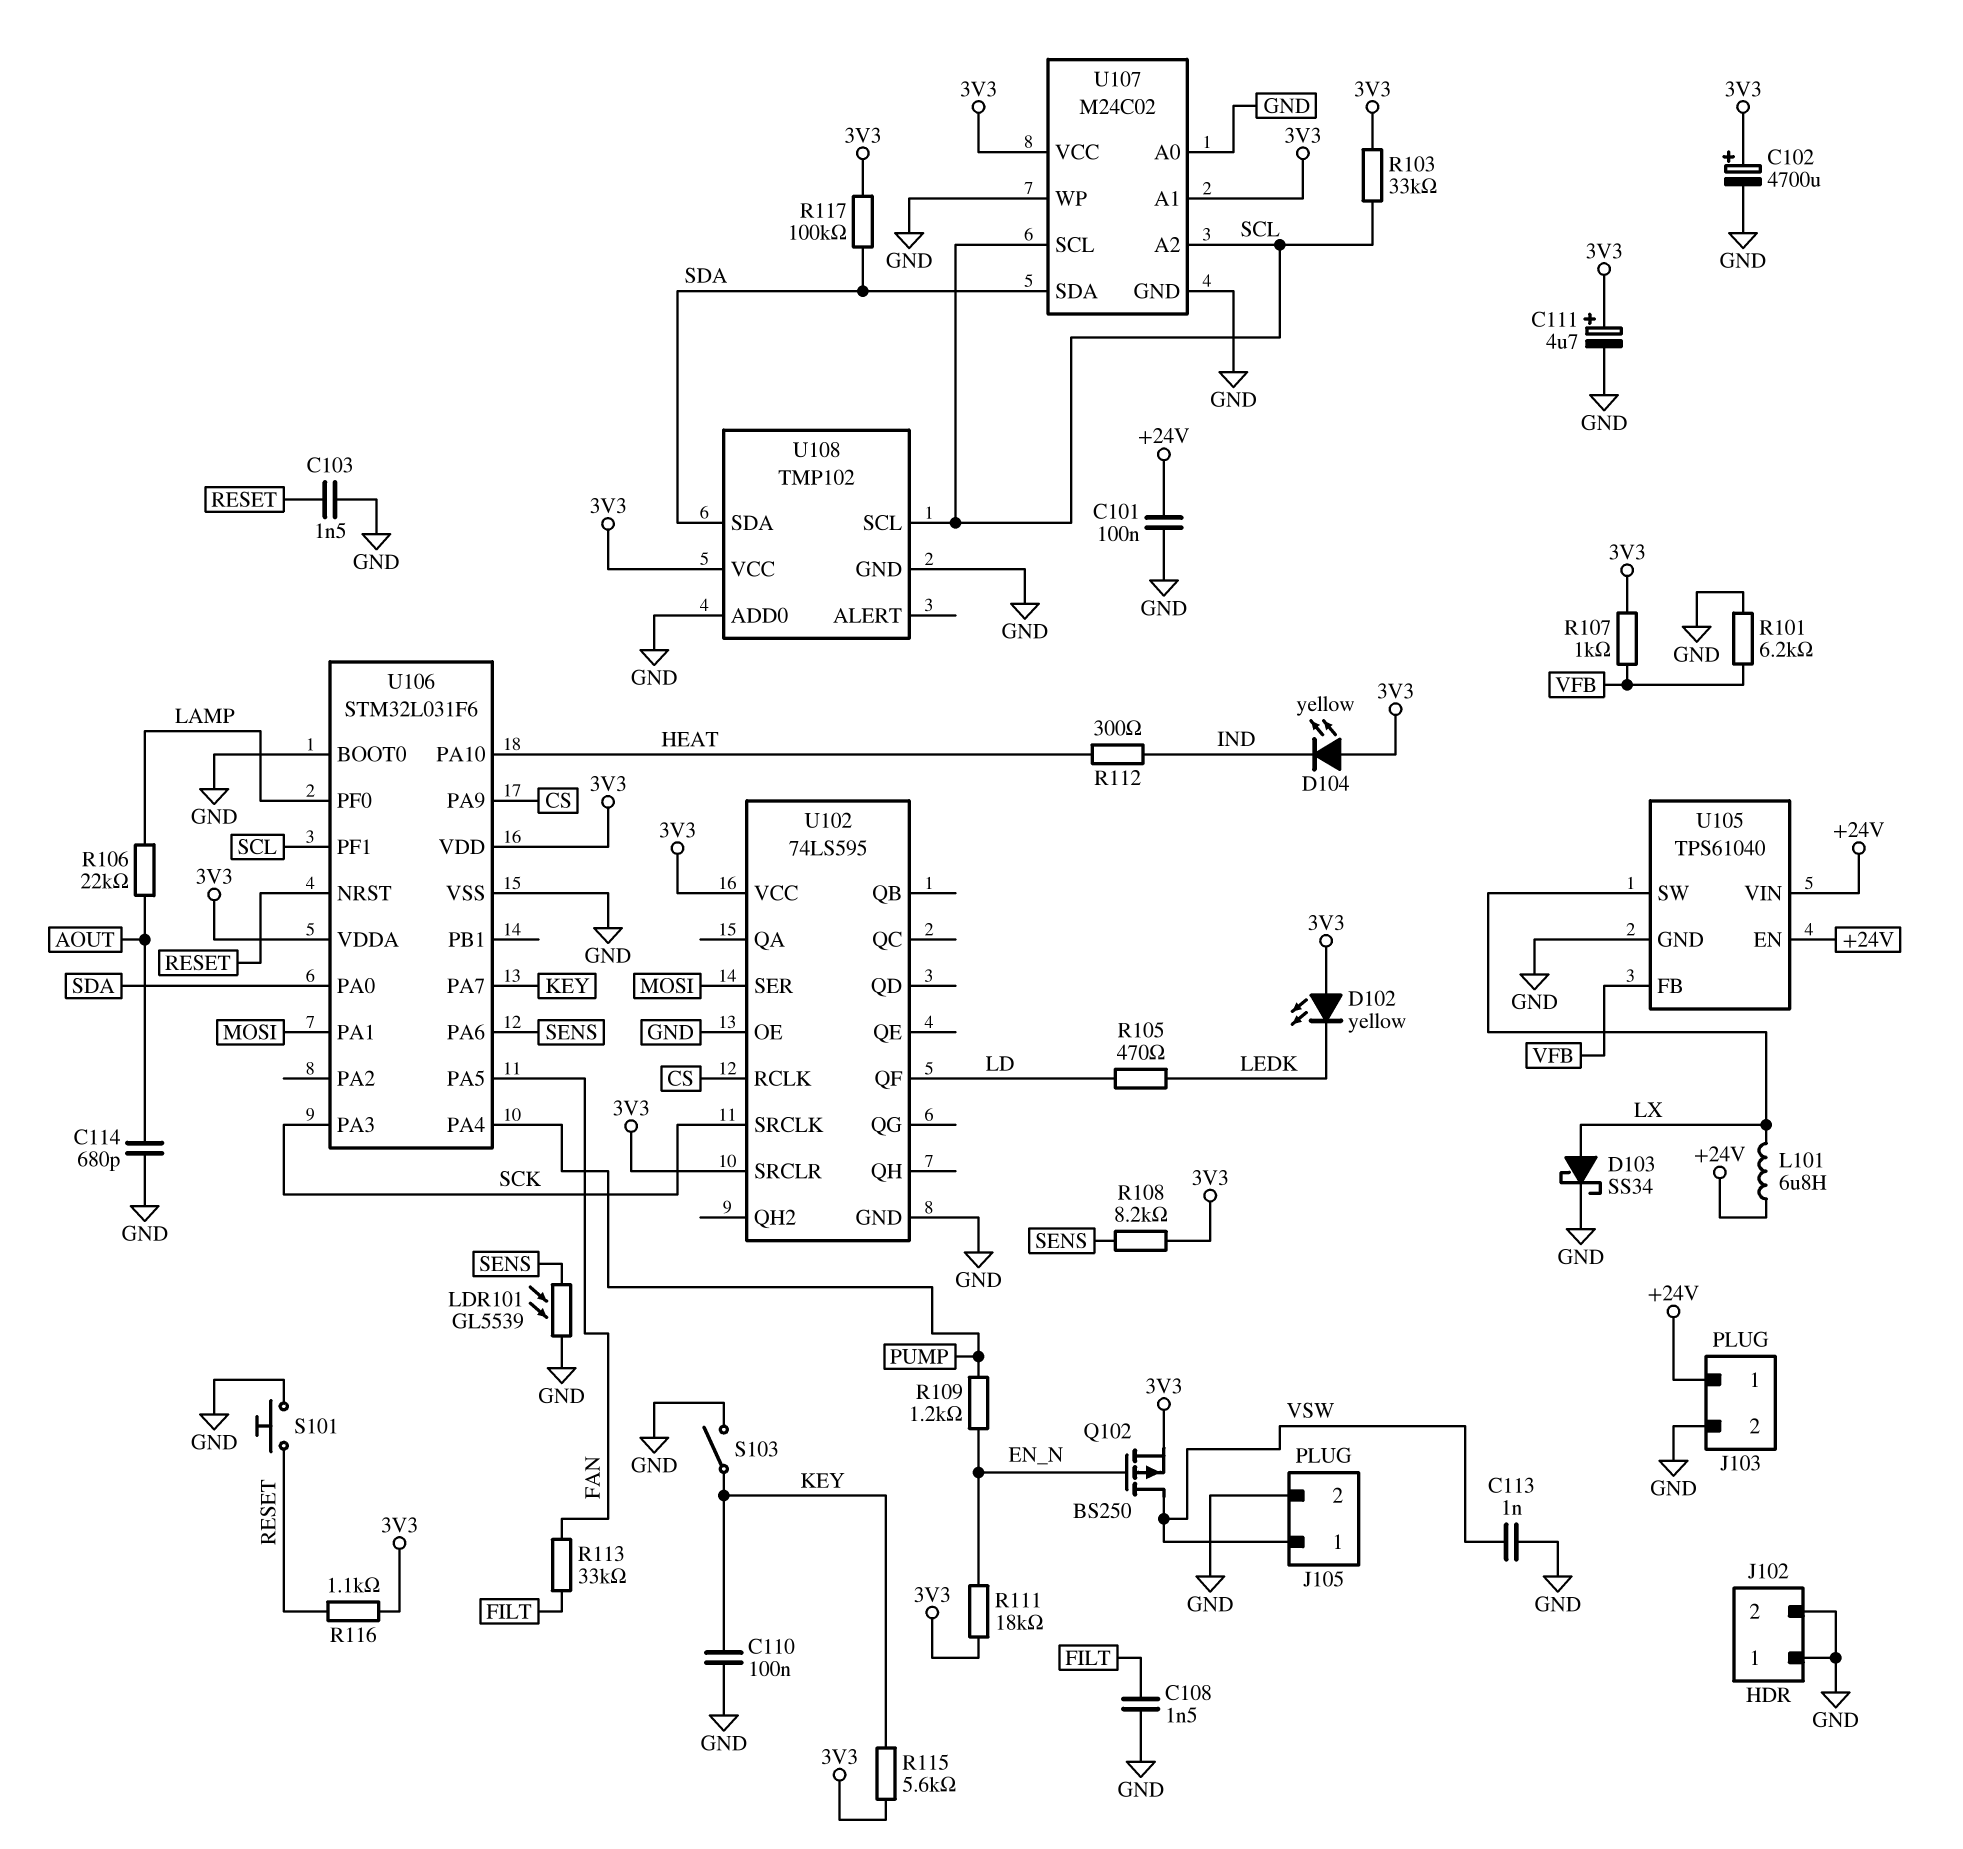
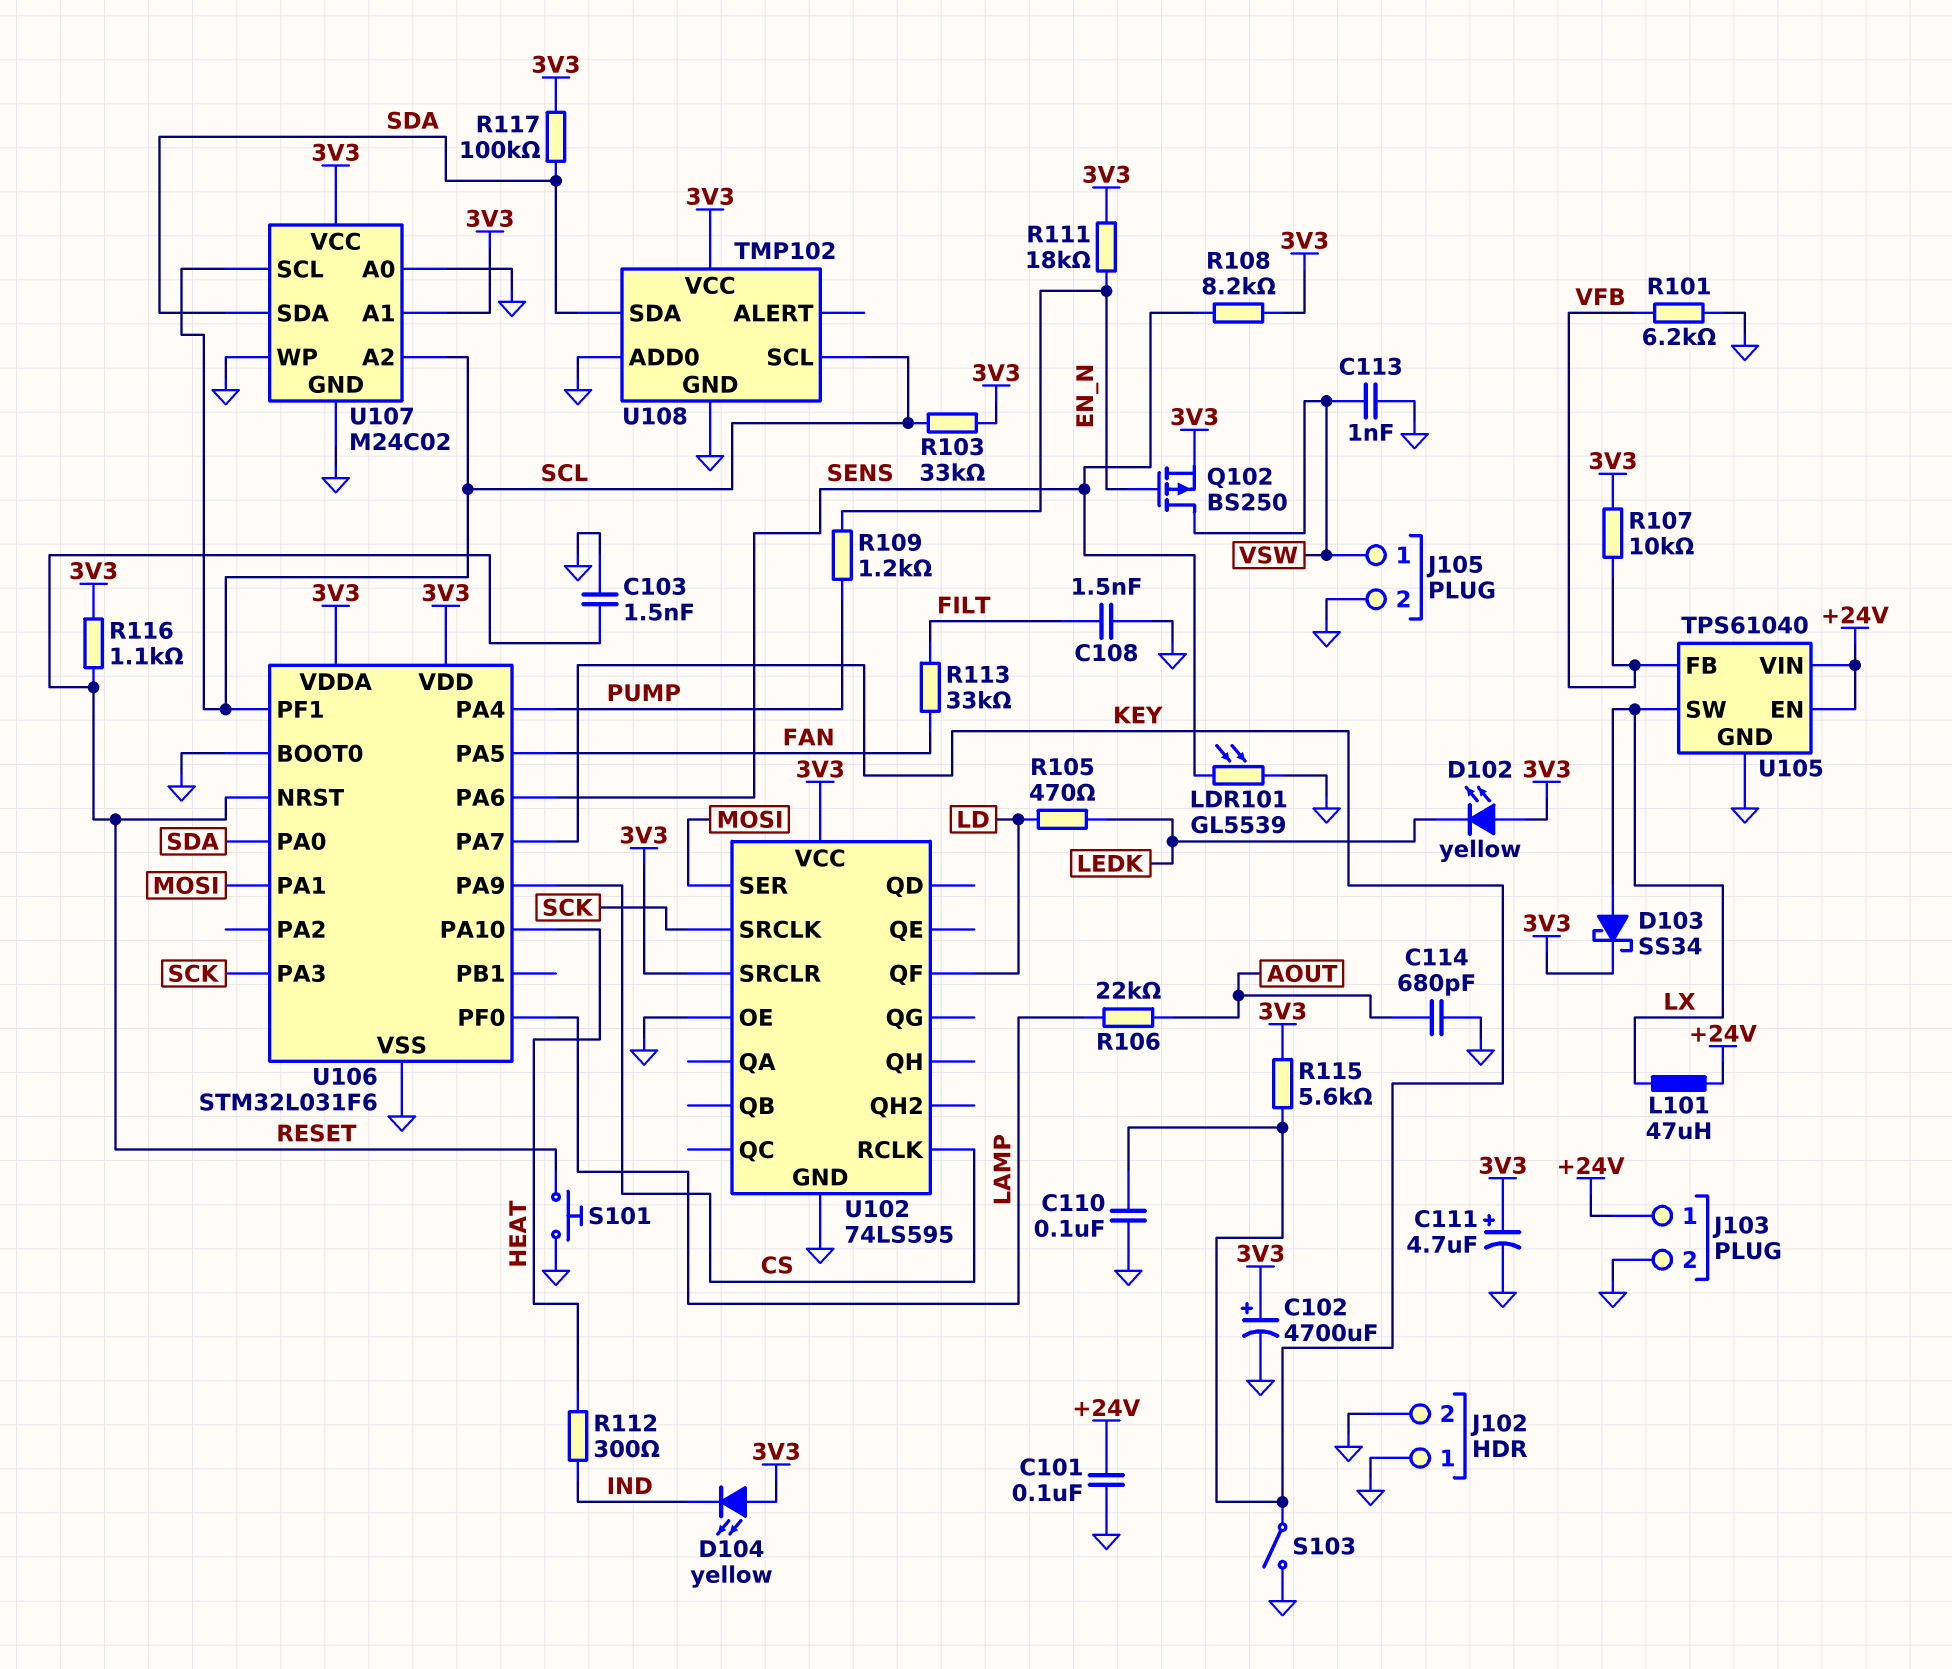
D103: schottky SS34 (A LX, K GND) -> schottky SS34 (A LX, K 3V3)
L101: 6.8uH (+24V, LX) -> 47uH (+24V, LX)
R107: 1k (3V3, VFB) -> 10k (3V3, VFB)

